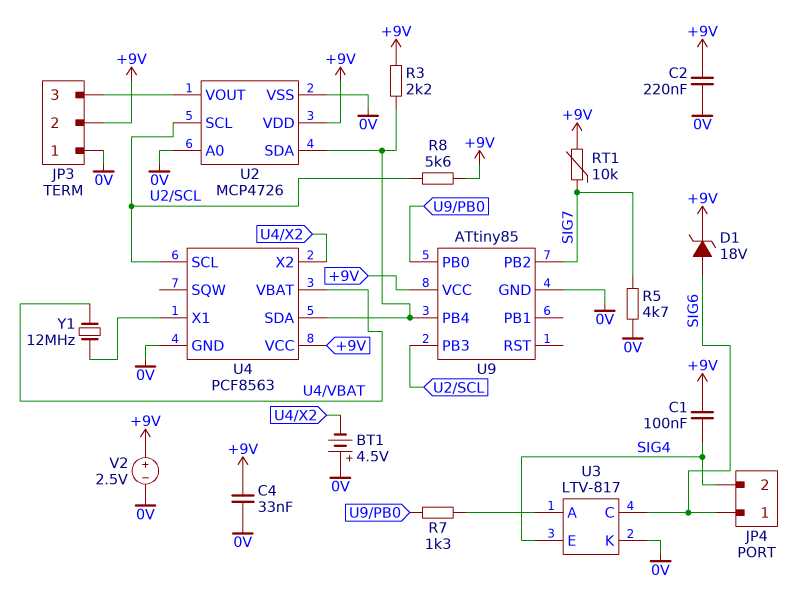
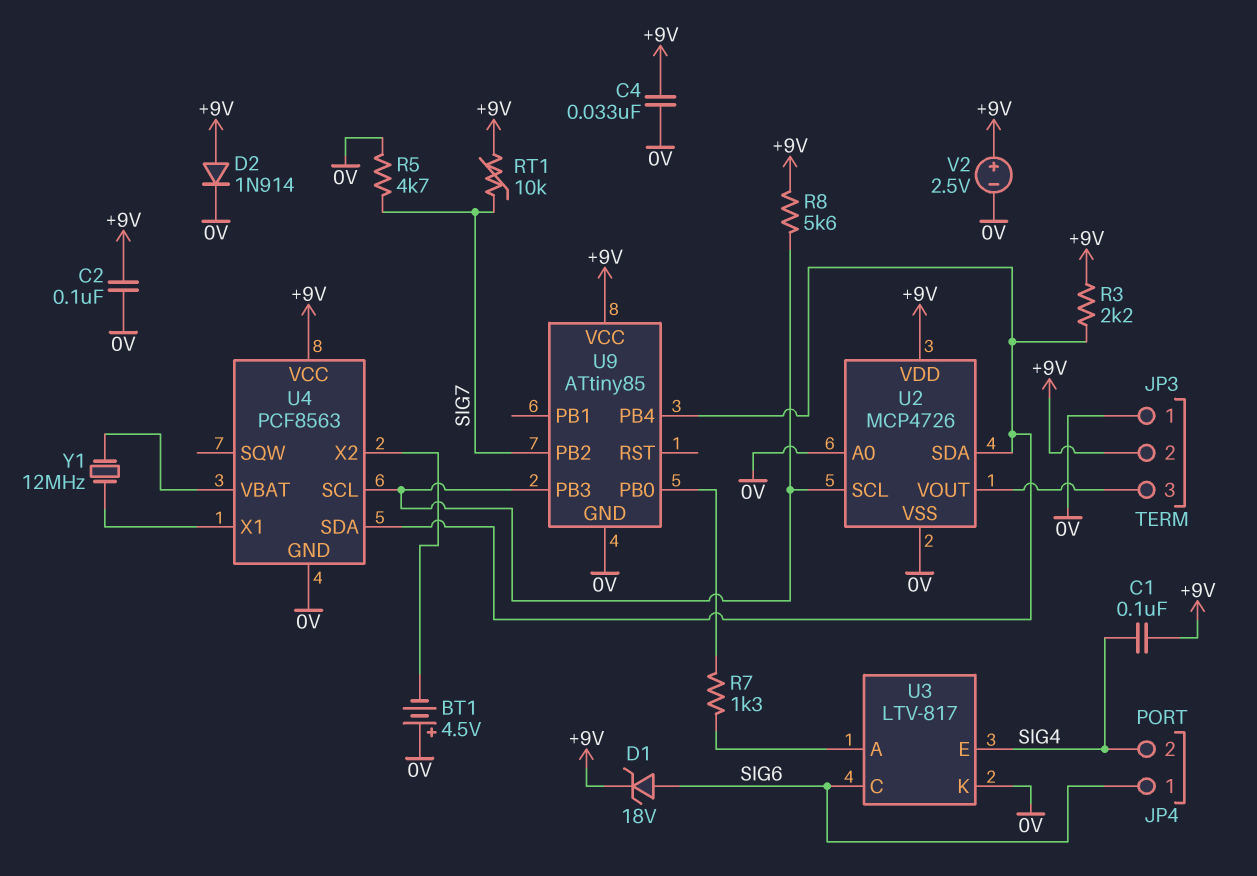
C2: 220nF (+9V, 0V) -> 100nF (+9V, 0V)
D2: none -> diode 1N914 (A +9V, K 0V)

